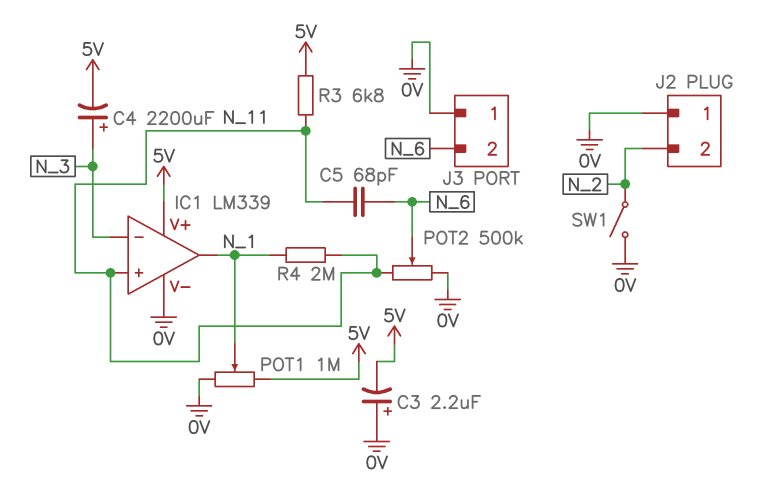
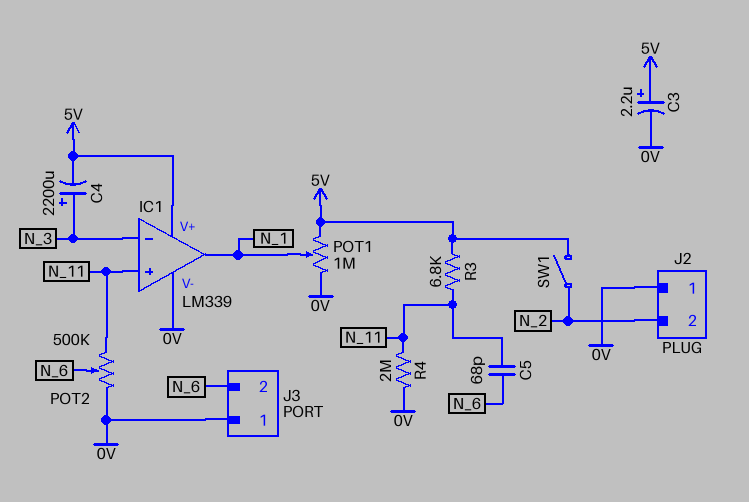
C3: 2.2uF (plus 0V, minus 5V) -> 2.2uF (plus 5V, minus 0V)
R4: 2M (N_1, N_11) -> 2M (0V, N_11)
SW1: switch (0V, N_2) -> switch (5V, N_2)

